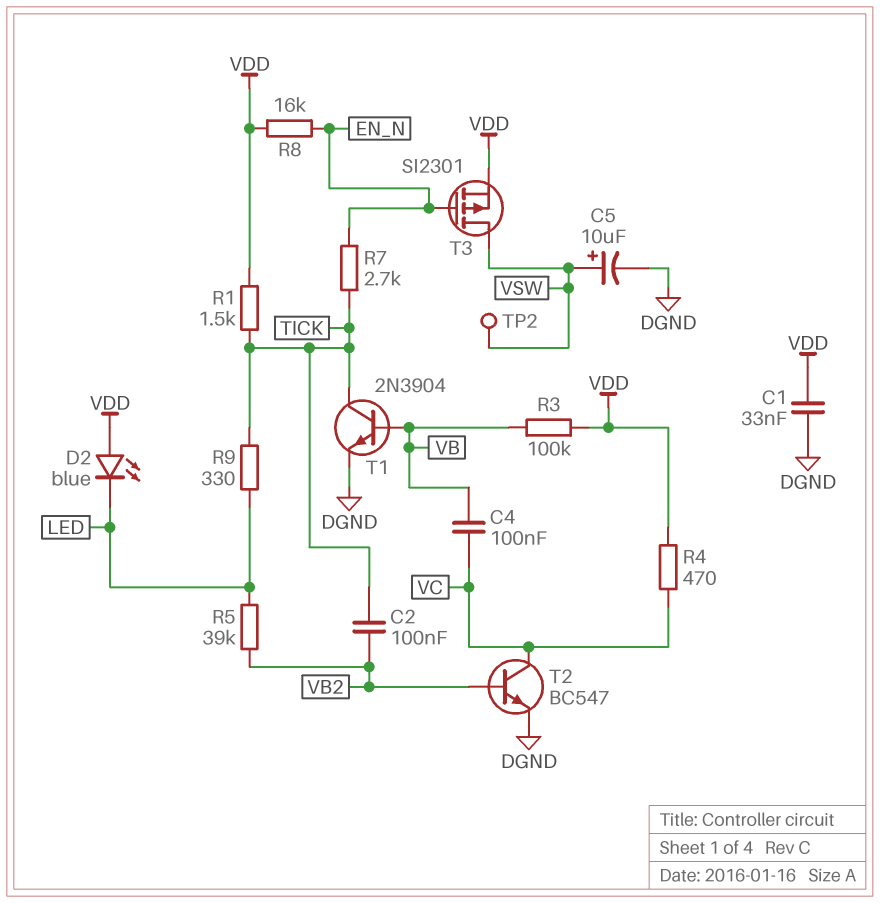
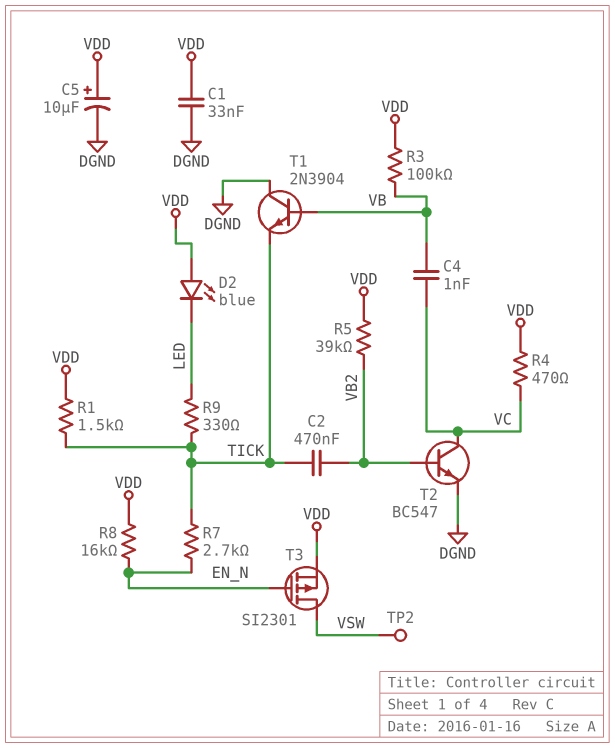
C2: 100nF (TICK, VB2) -> 470nF (TICK, VB2)
C4: 100nF (VB, VC) -> 1nF (VB, VC)
C5: 10uF (plus VSW, minus DGND) -> 10uF (plus VDD, minus DGND)
R5: 39k (LED, VB2) -> 39k (VB2, VDD)
T1: NPN 2N3904 (B VB, C TICK, E DGND) -> NPN 2N3904 (B VB, C DGND, E TICK)

